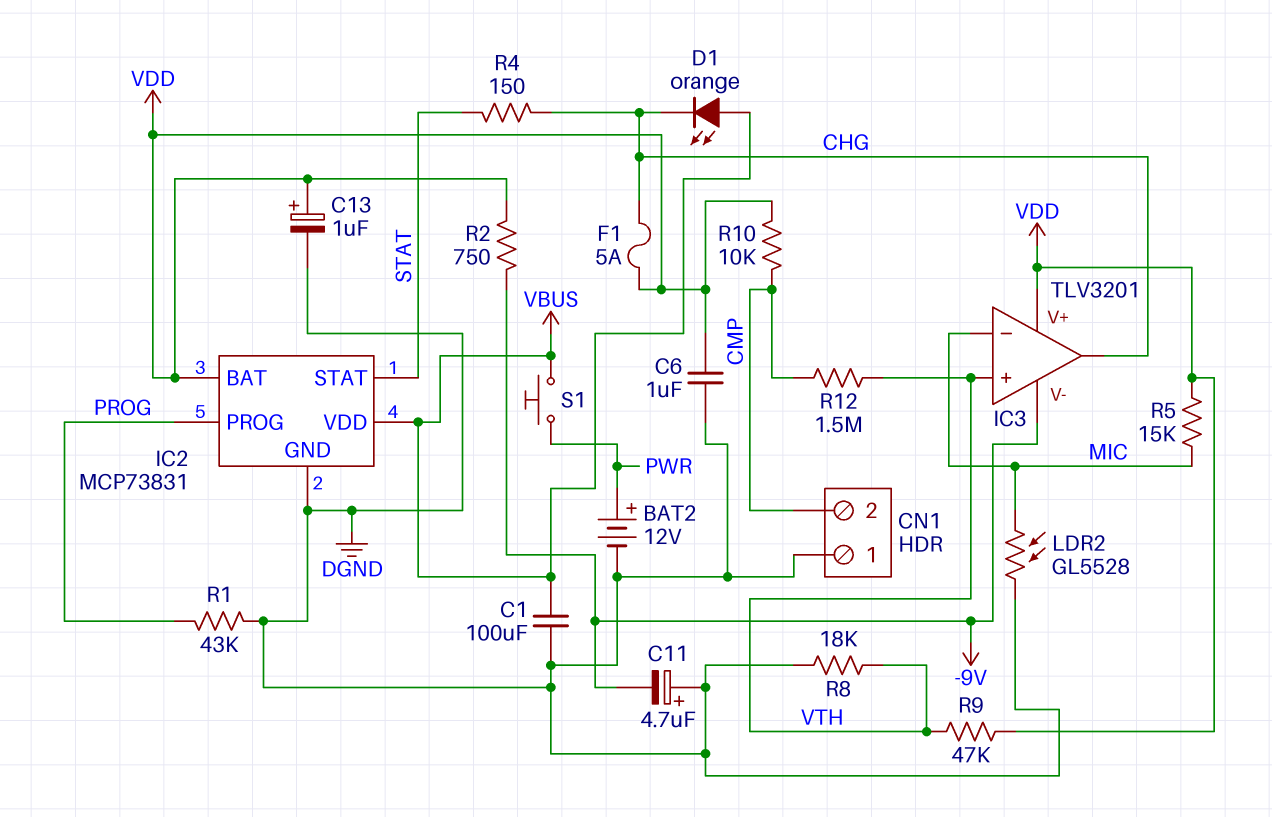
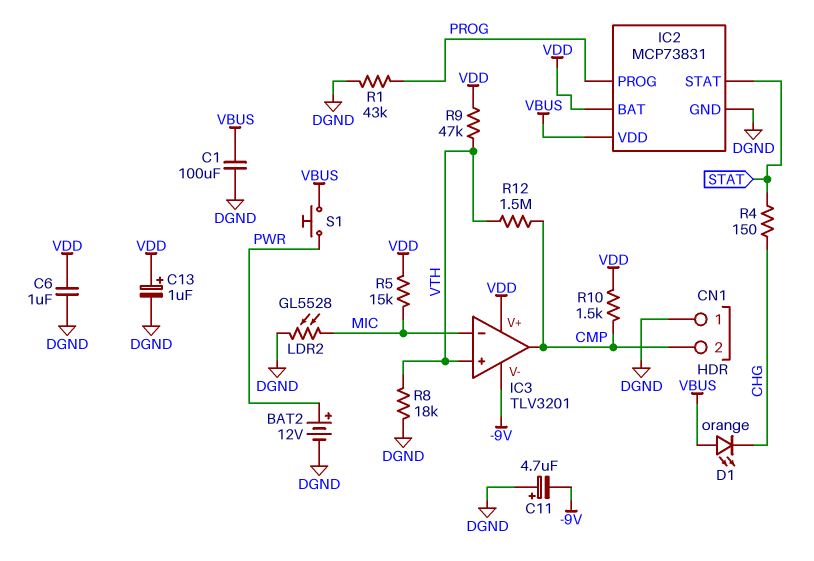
F1: 5A (CHG, VDD) -> none
IC3 pin out: CHG -> CMP
R2: 750 (-9V, VDD) -> none
R10: 10k (CMP, VDD) -> 1.5k (CMP, VDD)

